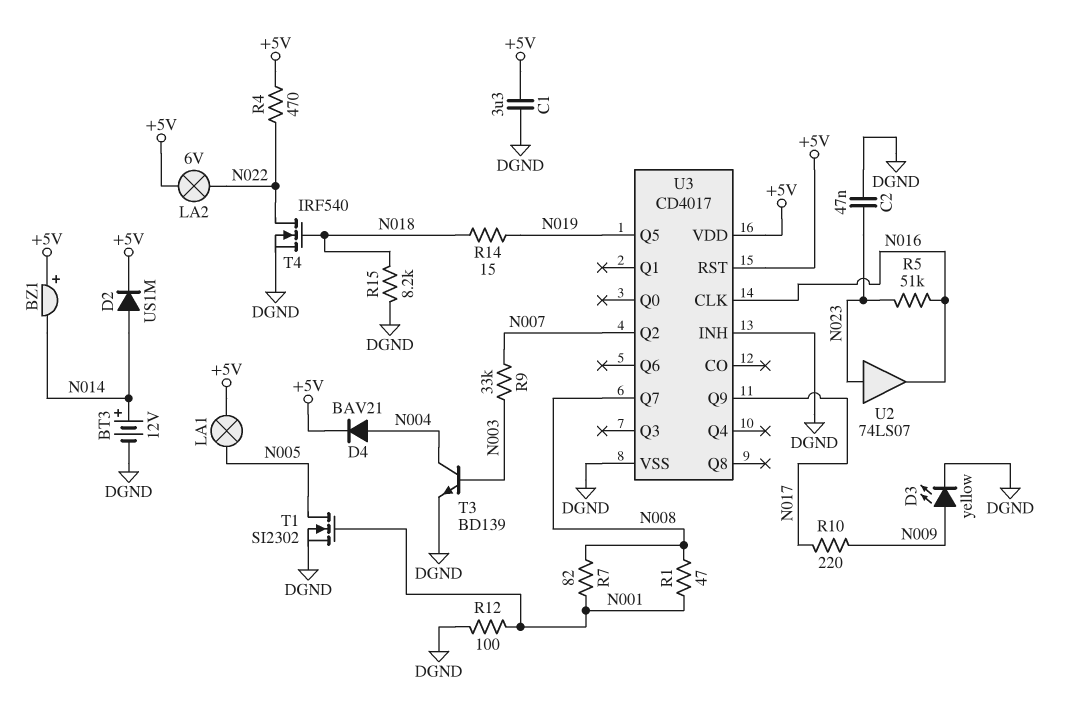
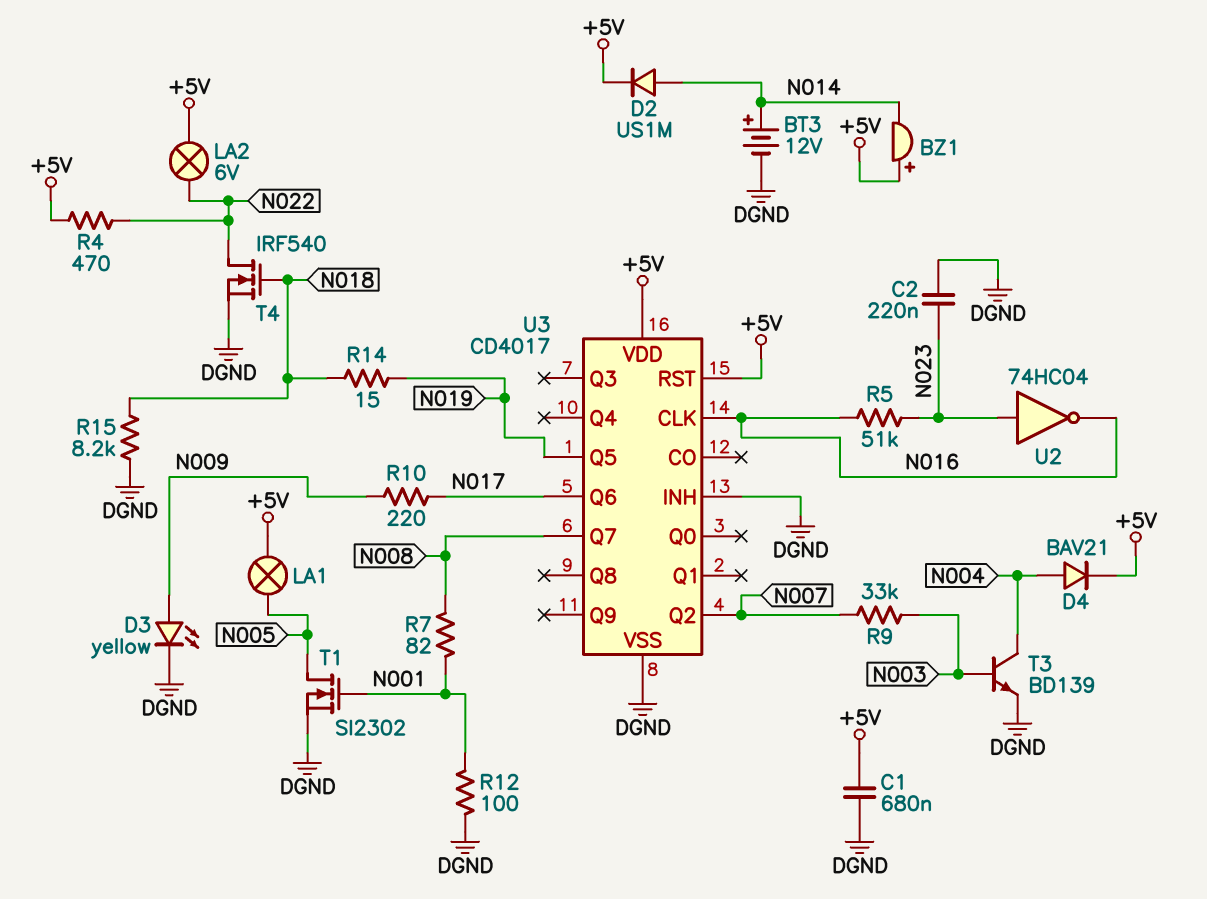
C1: 3.3uF (+5V, DGND) -> 680nF (+5V, DGND)
C2: 47nF (DGND, N023) -> 220nF (DGND, N023)
R1: 47 (N001, N008) -> none
U2: buffer 74LS07 (in N023, out N016) -> NOT 74HC04 (in N023, out N016)
U3 pin Q6: none -> N017
U3 pin Q9: N017 -> none

